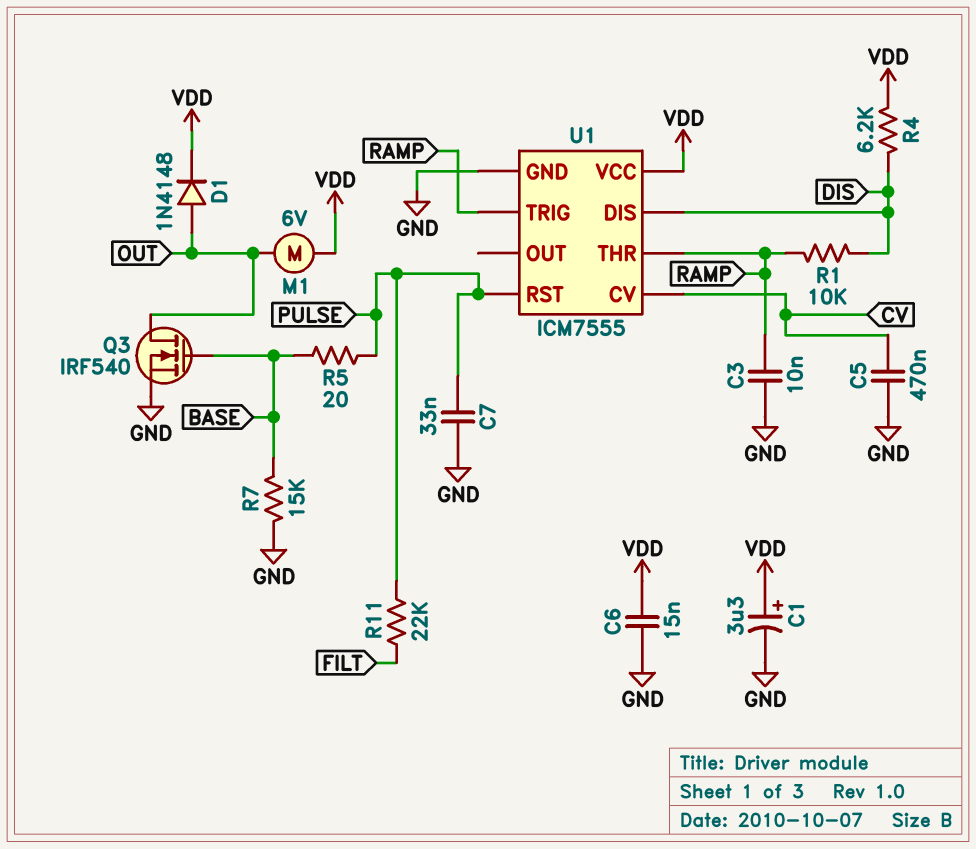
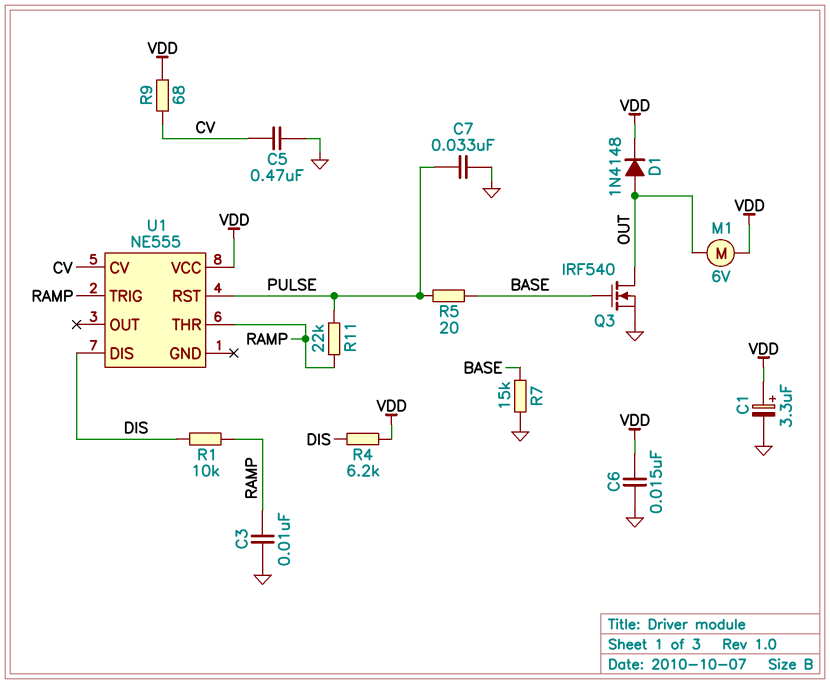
R9: none -> 68 (CV, VDD)
R11: 22k (FILT, PULSE) -> 22k (PULSE, RAMP)
U1: ICM7555 -> NE555
U1 pin GND: GND -> none

